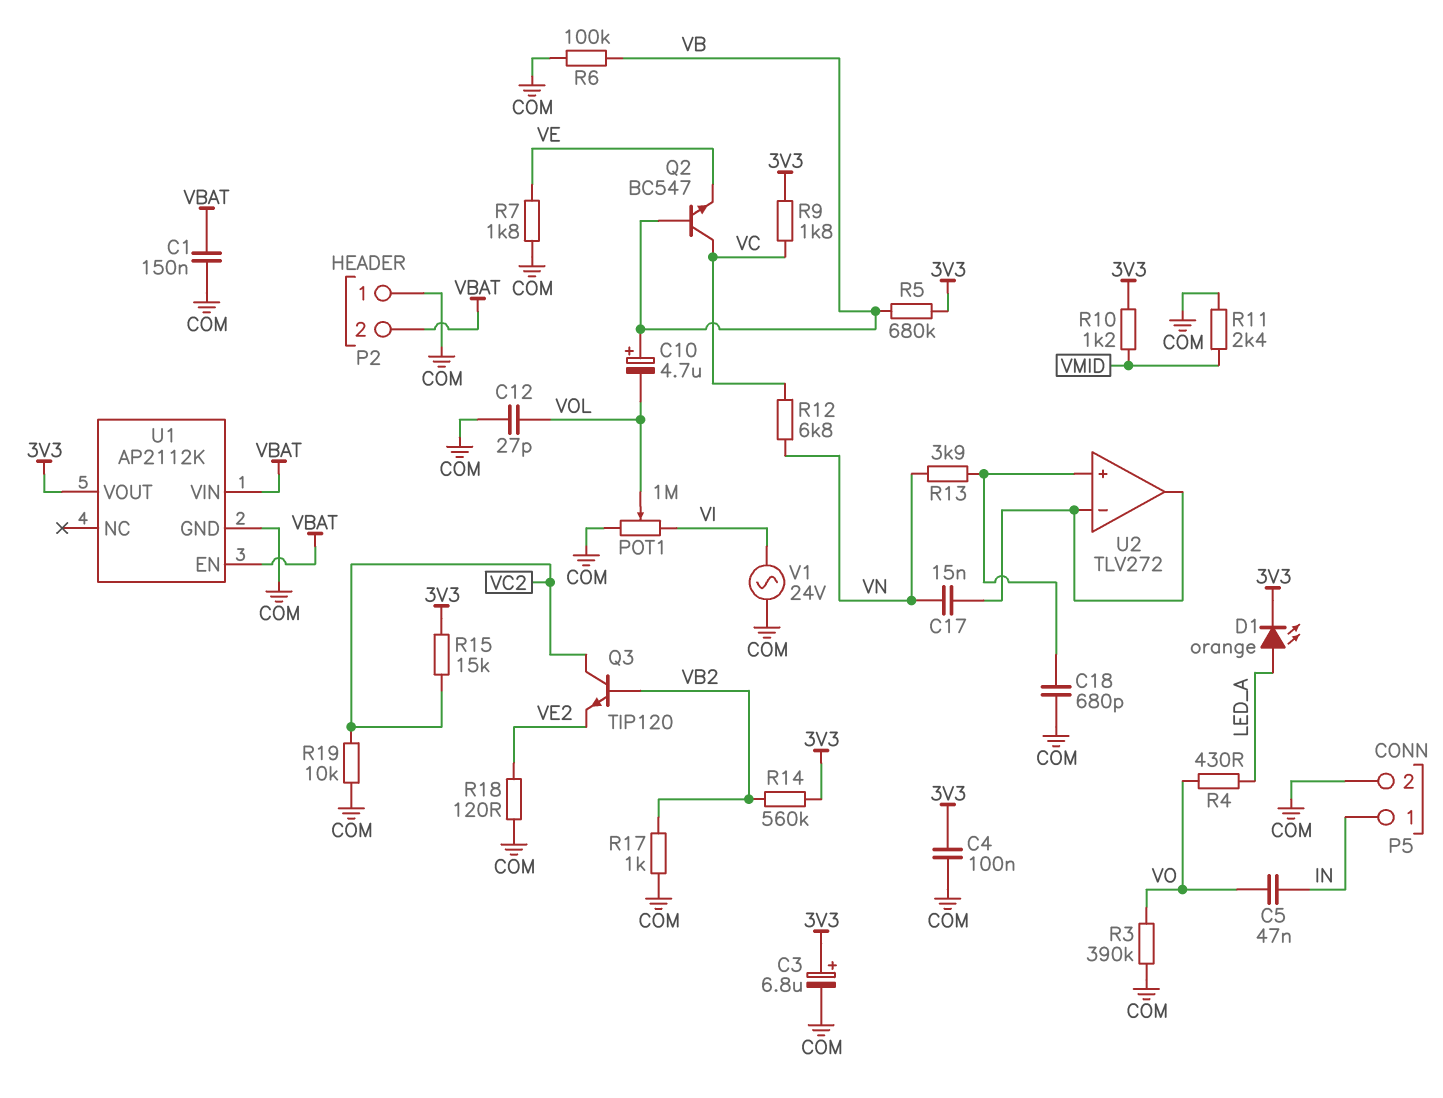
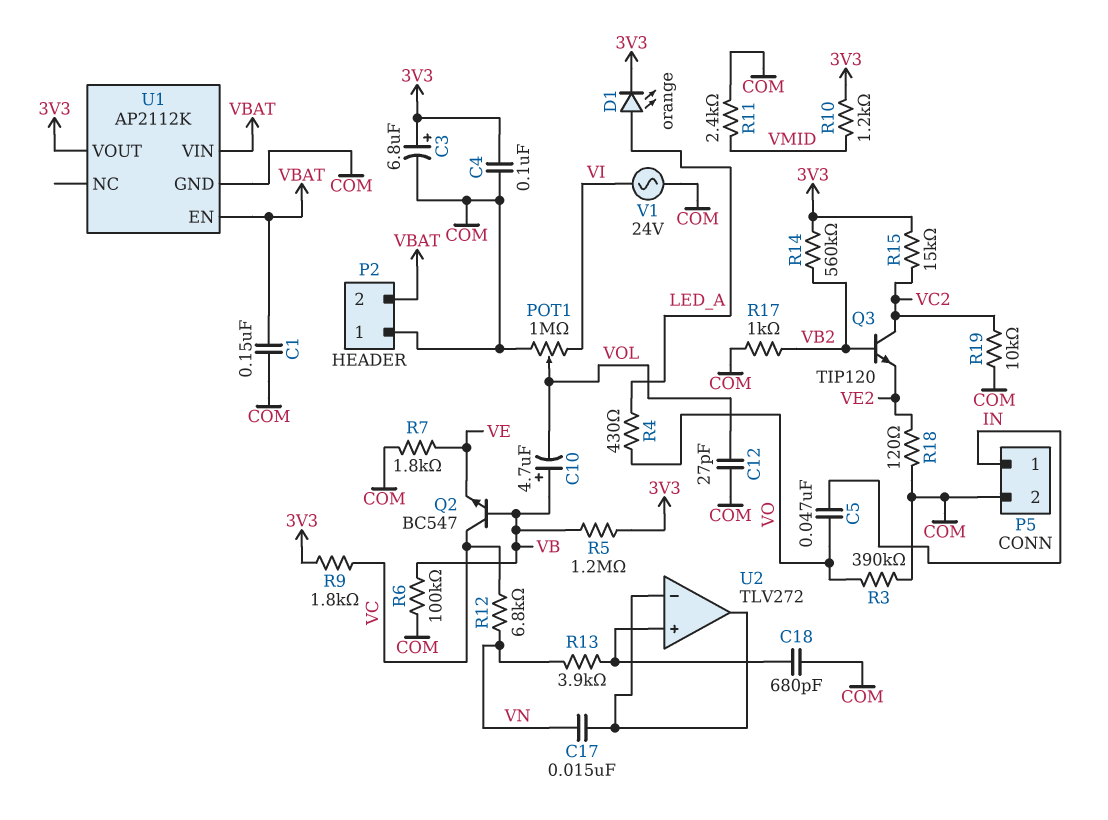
R5: 680k (3V3, VB) -> 1.2M (3V3, VB)

